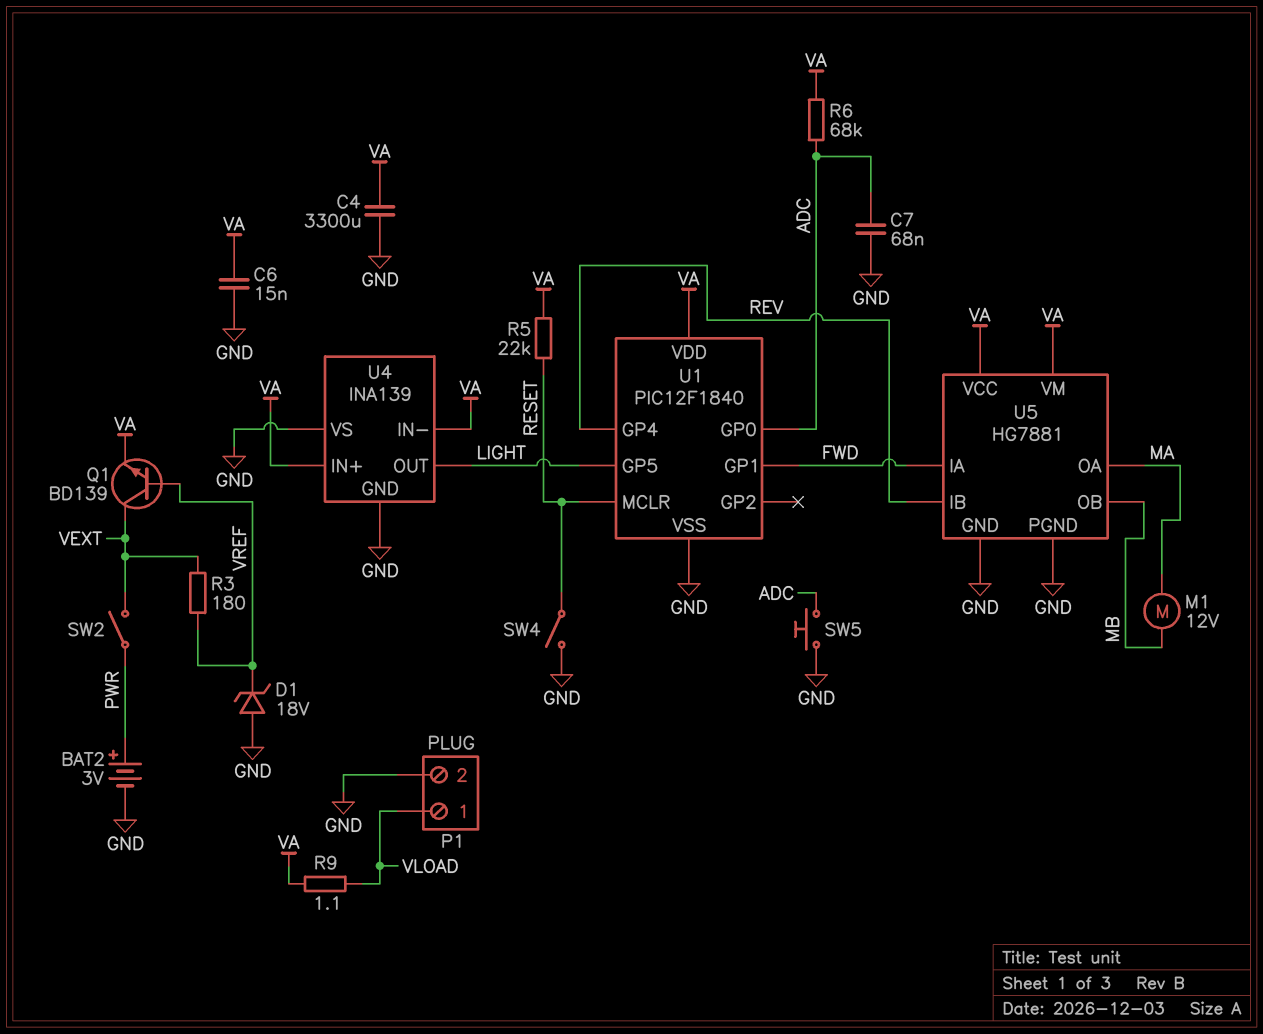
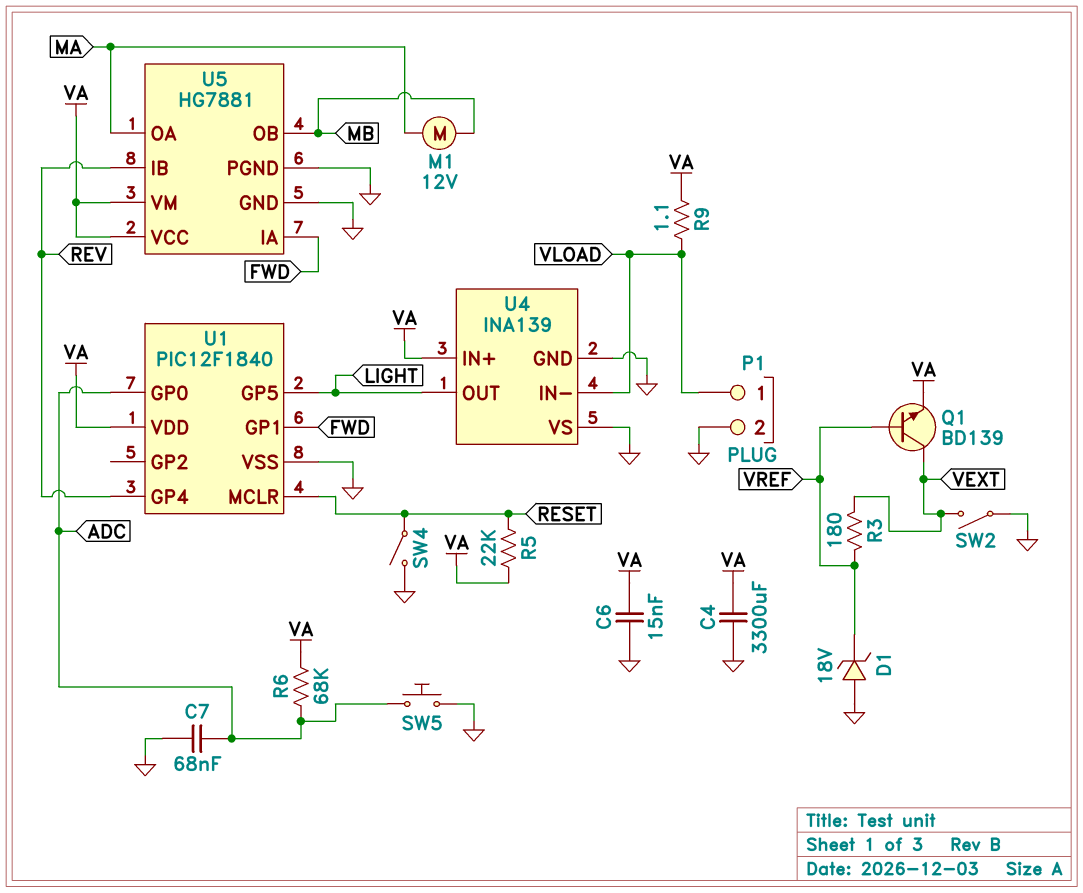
BAT2: 3V (plus PWR, minus GND) -> none
SW2: switch (PWR, VEXT) -> switch (GND, VEXT)
U4 pin IN-: VA -> VLOAD

